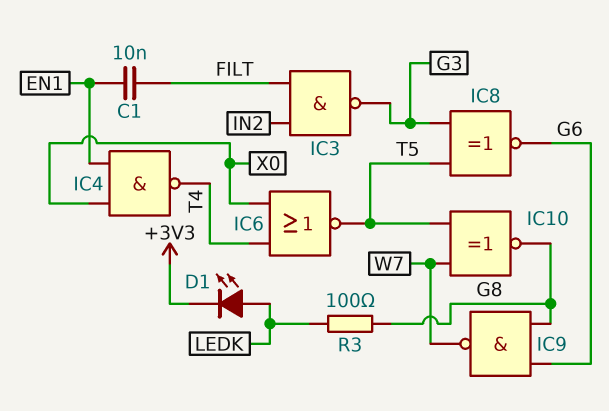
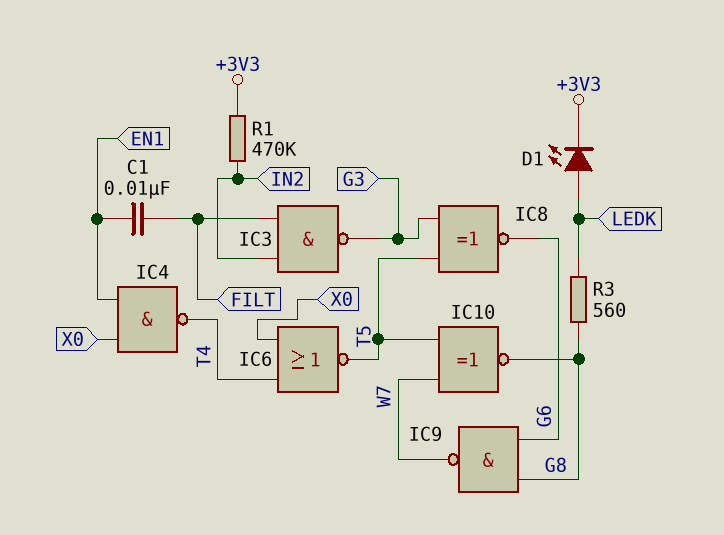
R1: none -> 470k (+3V3, IN2)
R3: 100 (G8, LEDK) -> 560 (G8, LEDK)

